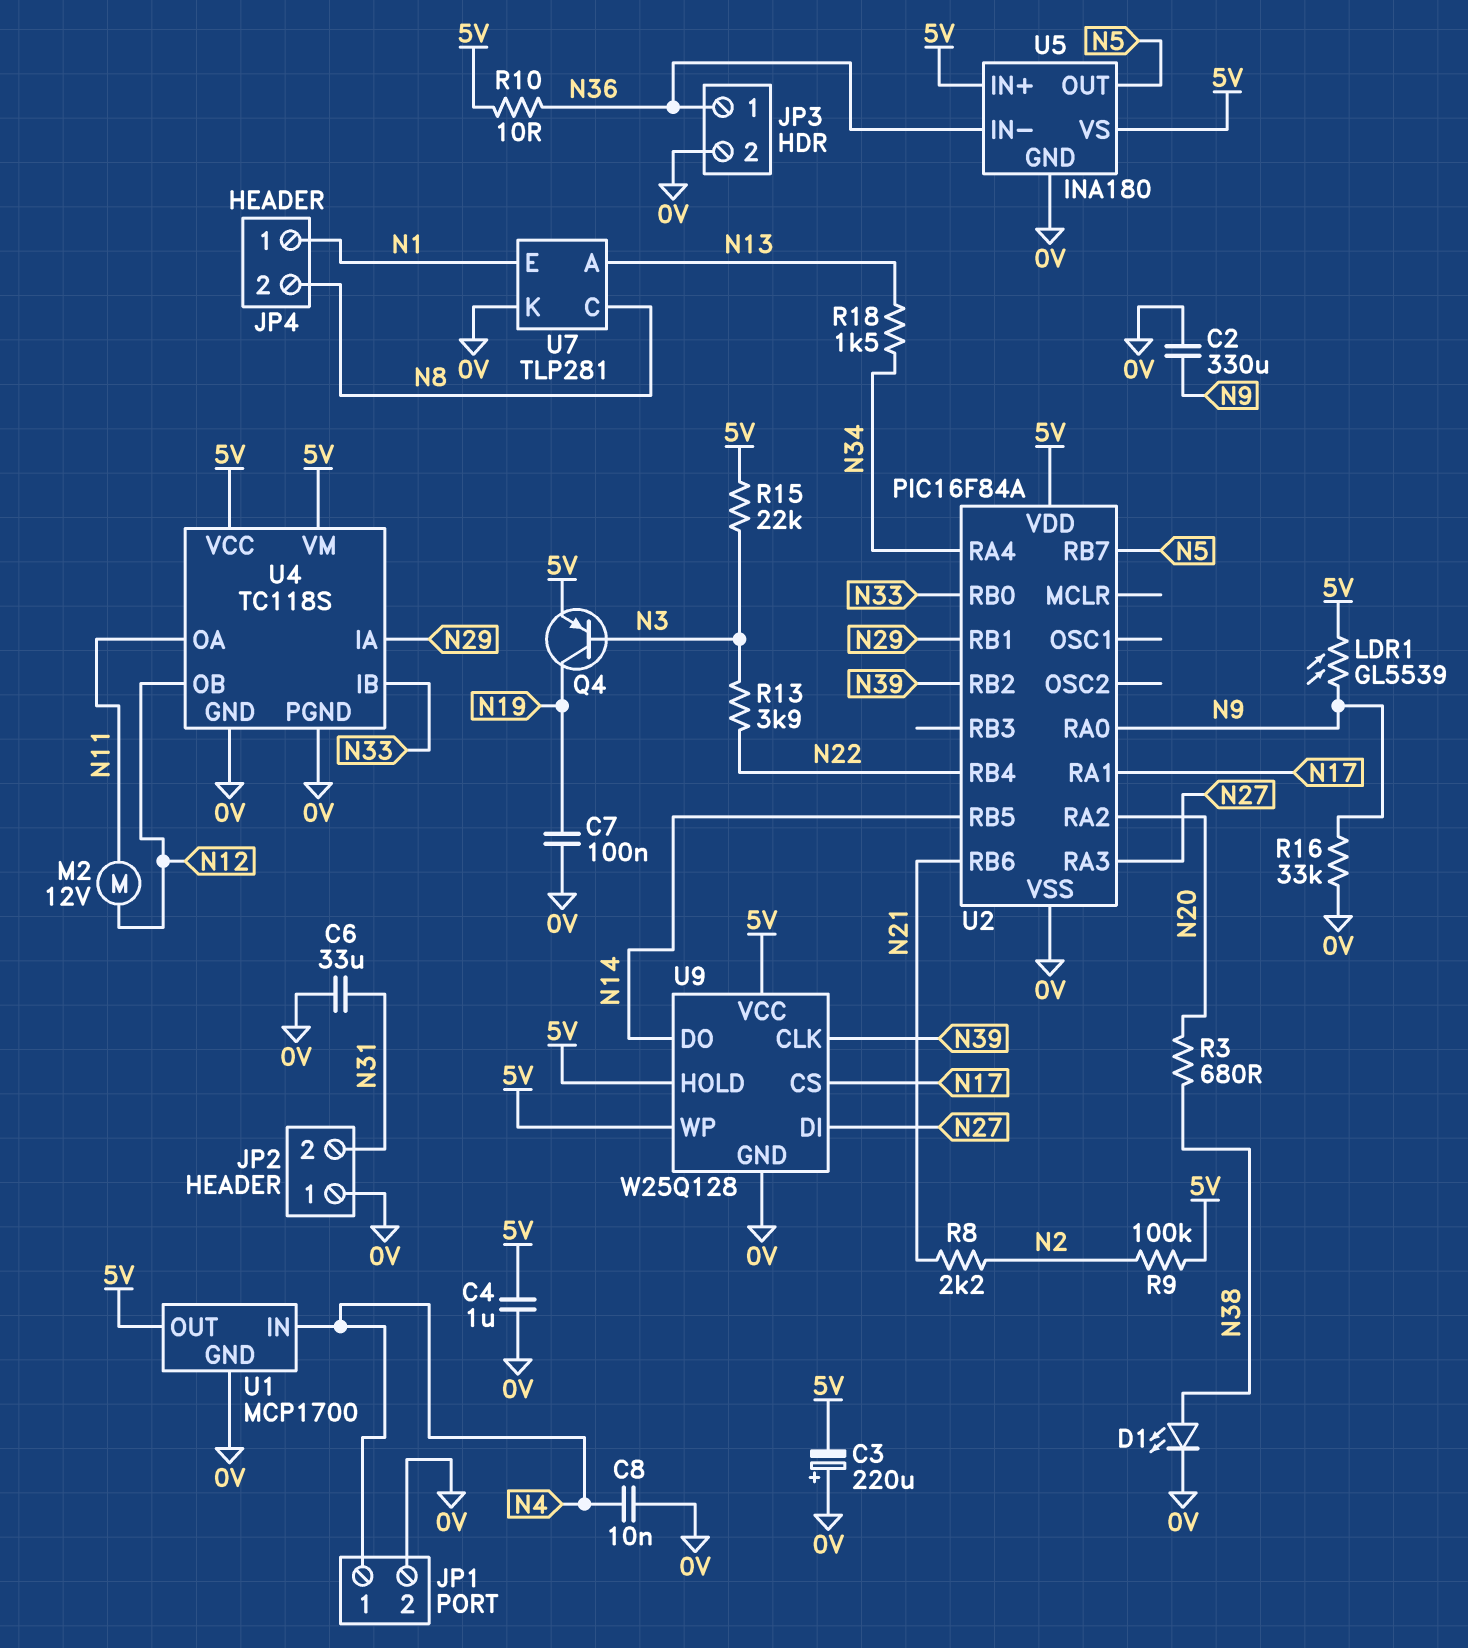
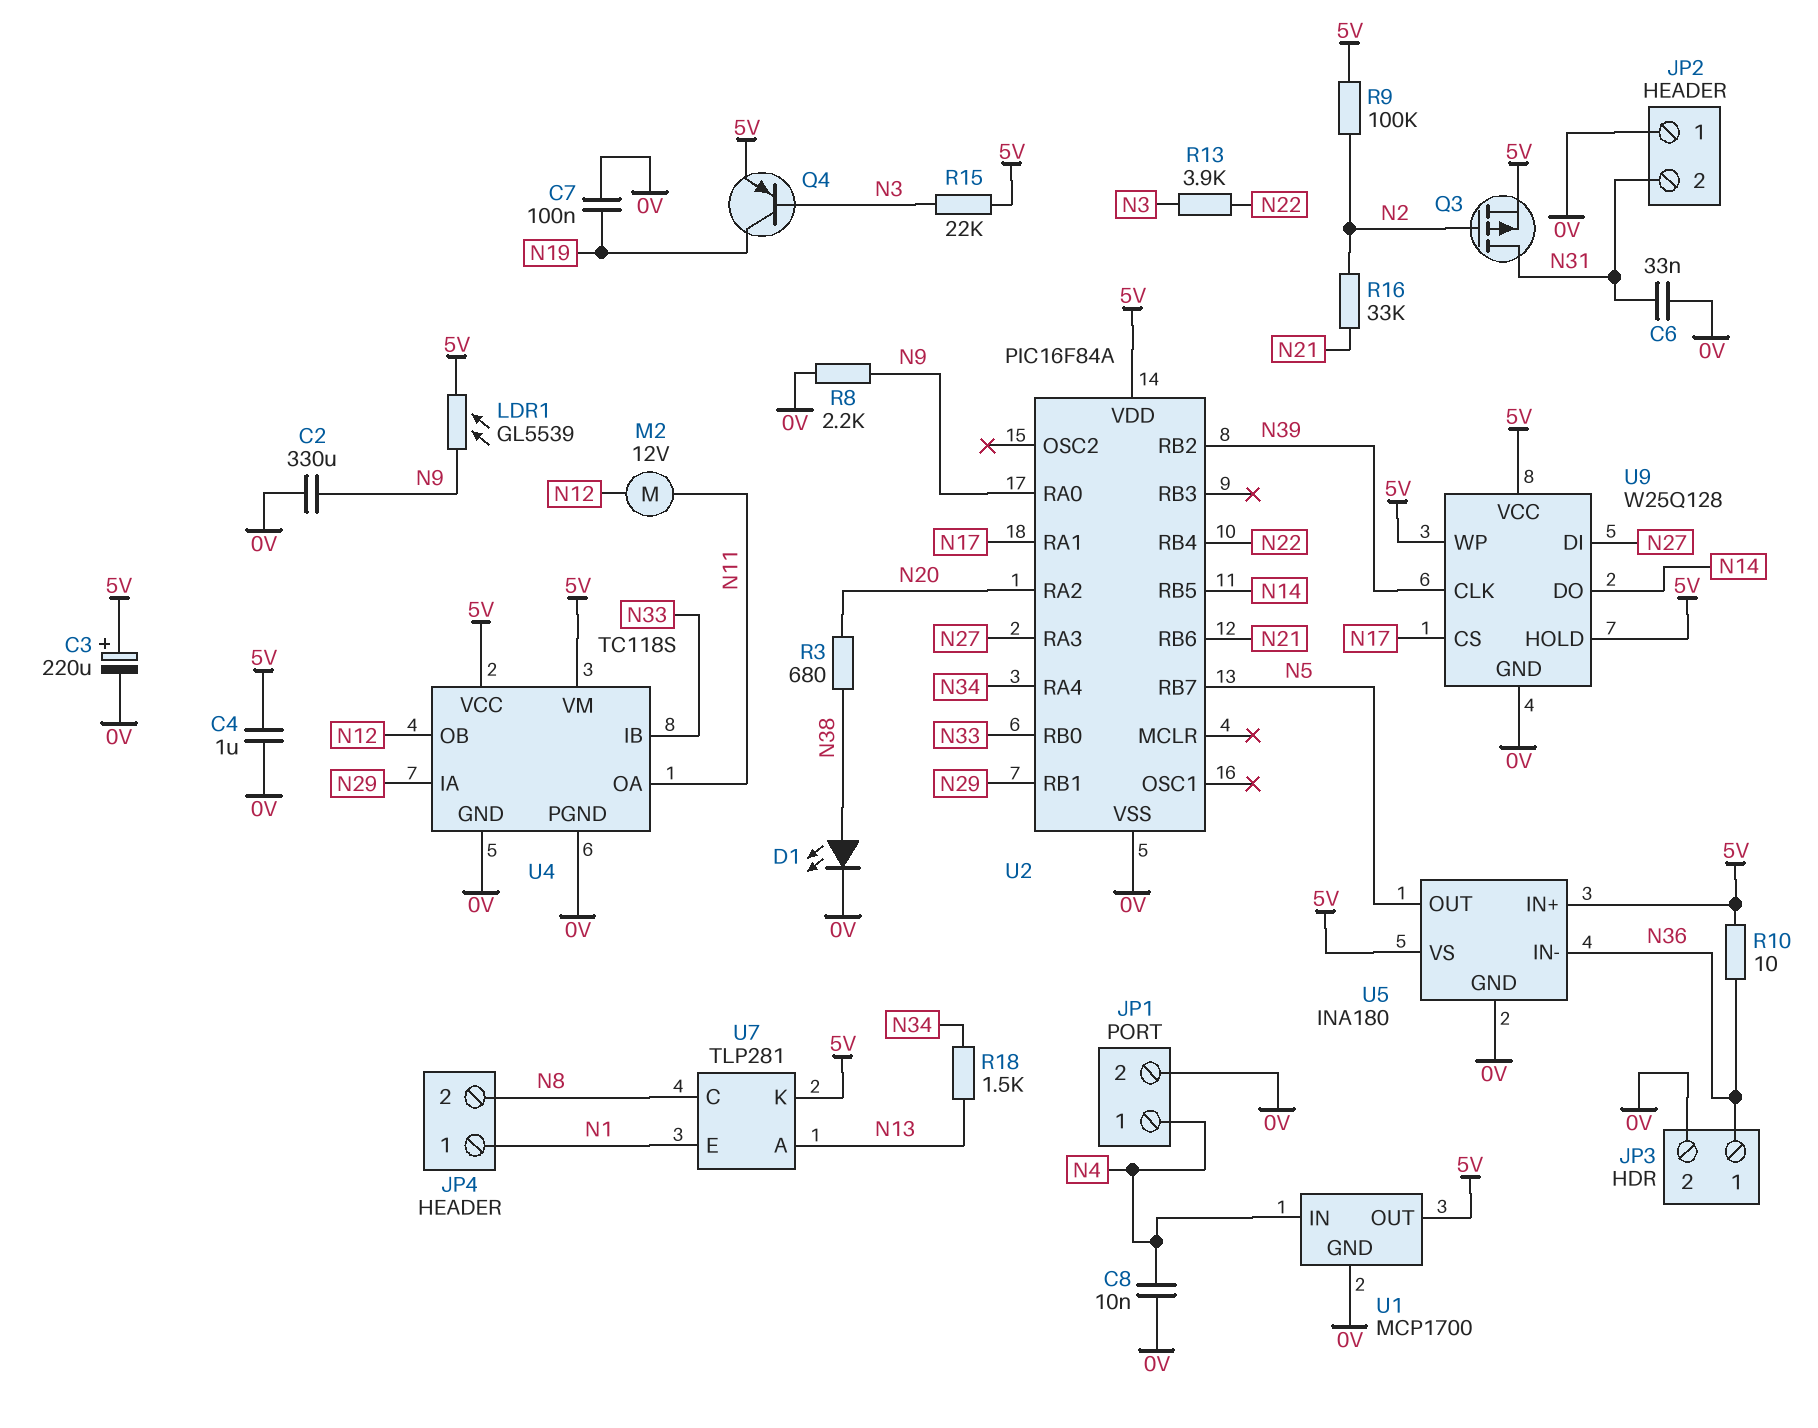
C3: 220uF (plus 0V, minus 5V) -> 220uF (plus 5V, minus 0V)
C6: 33uF (0V, N31) -> 33nF (0V, N31)
Q3: none -> PMOS (G N2, D N31, S 5V)
R8: 2.2k (N2, N21) -> 2.2k (0V, N9)
R16: 33k (0V, N9) -> 33k (N2, N21)
U7 pin K: 0V -> 5V

